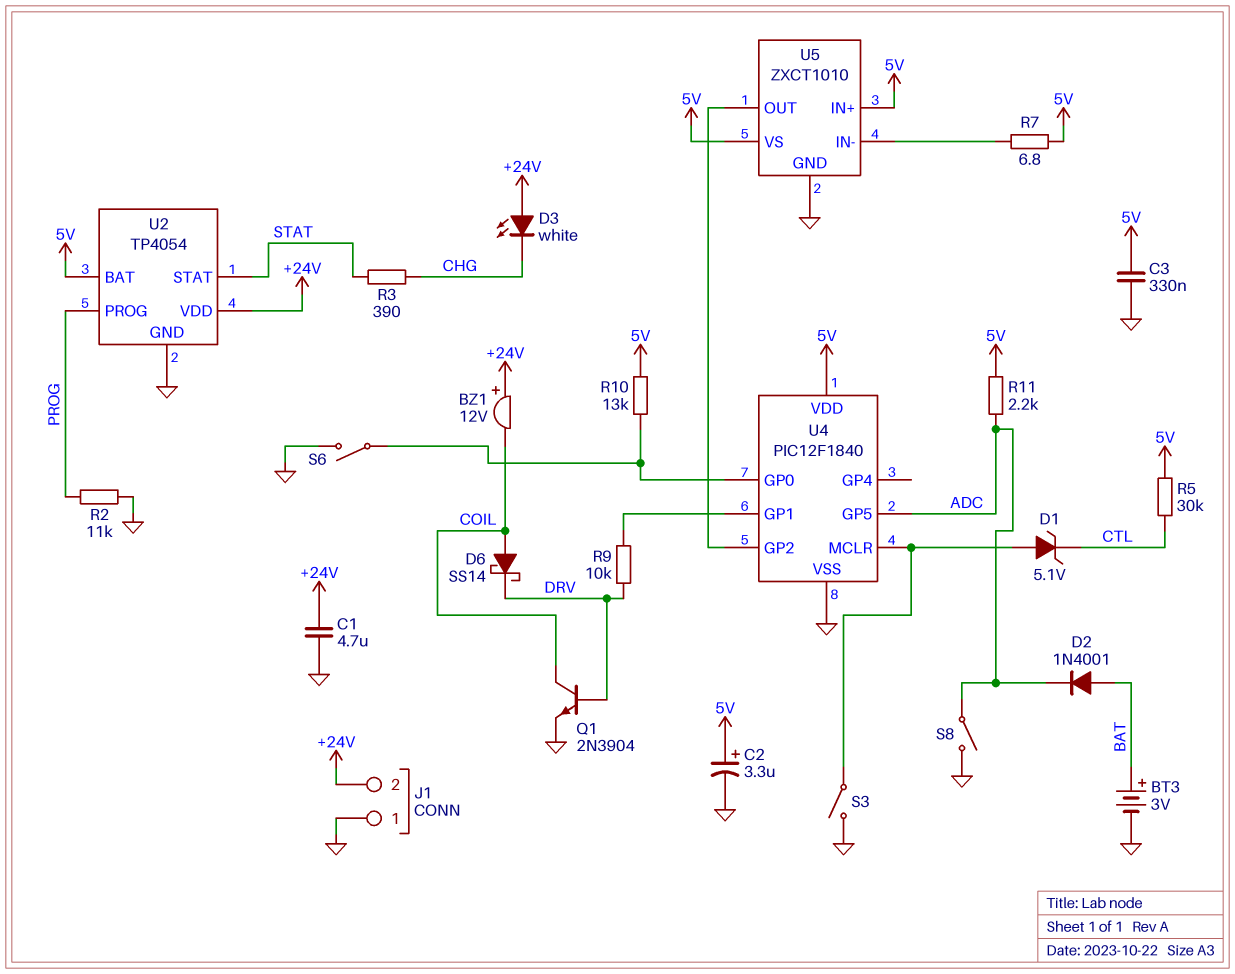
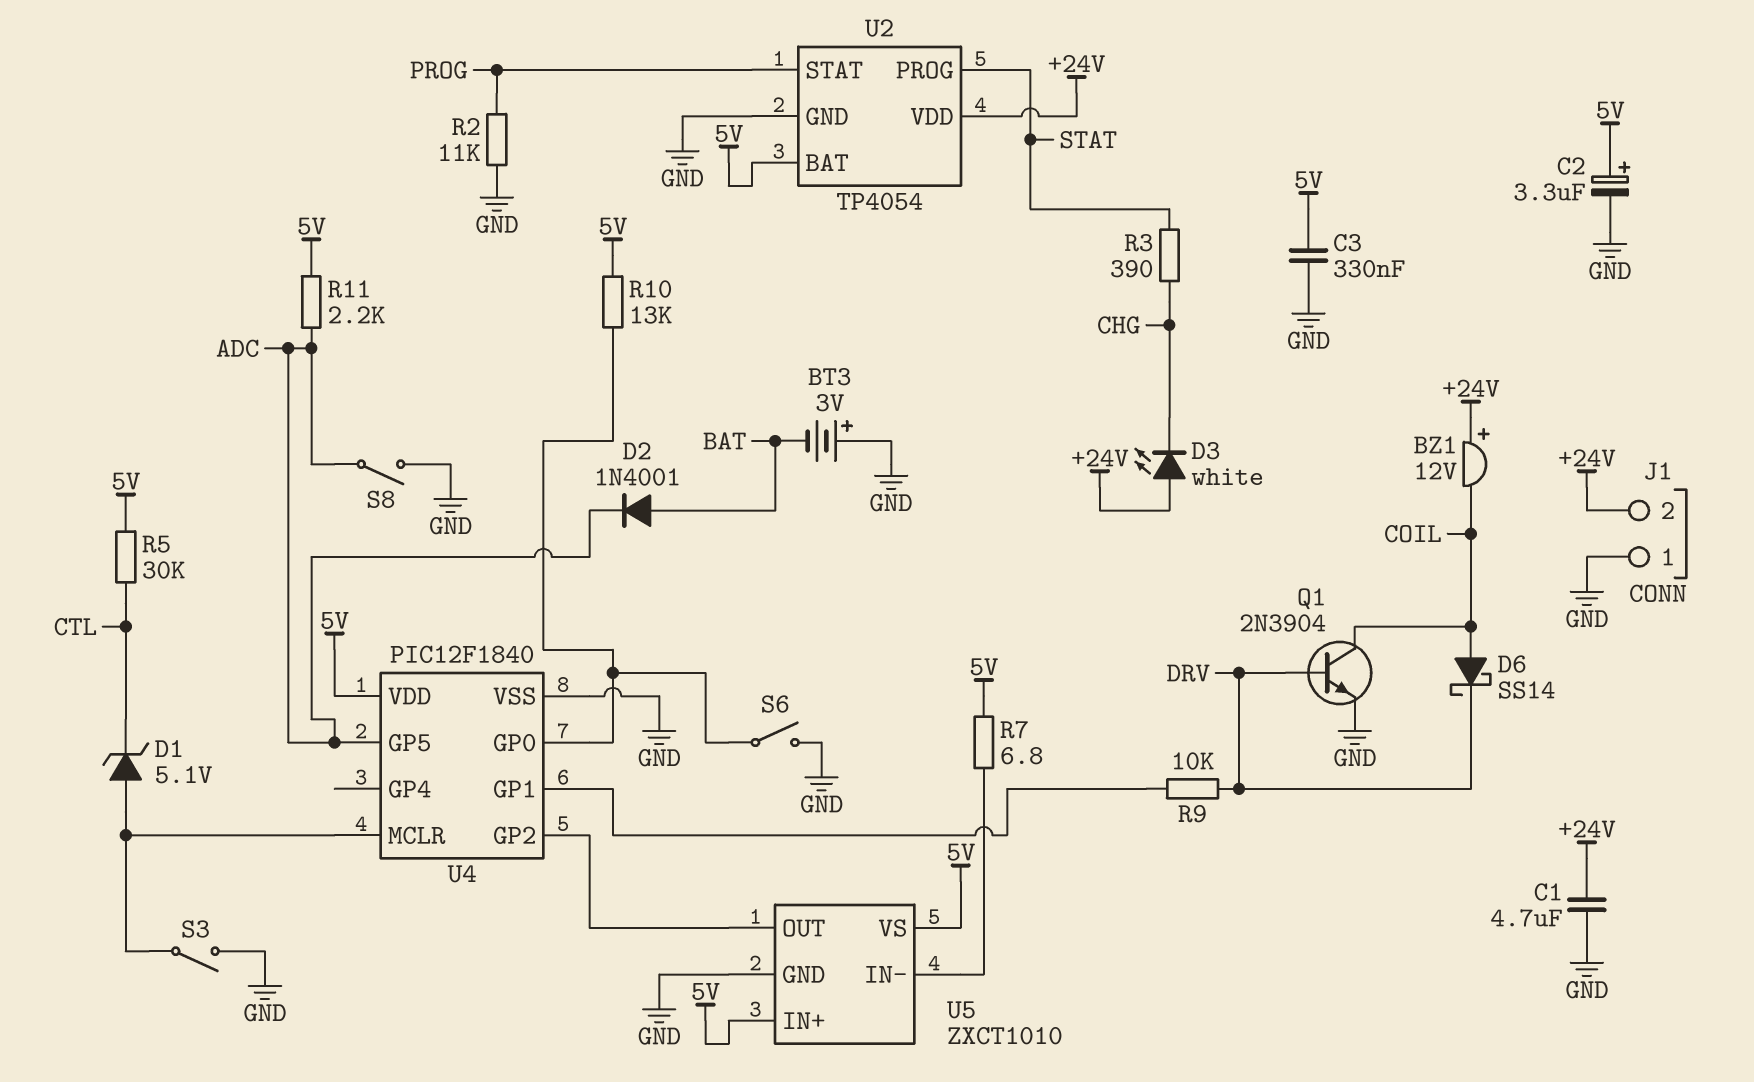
BT3: 3V (plus BAT, minus GND) -> 3V (plus GND, minus BAT)
U2 pin PROG: PROG -> STAT
U2 pin STAT: STAT -> PROG

